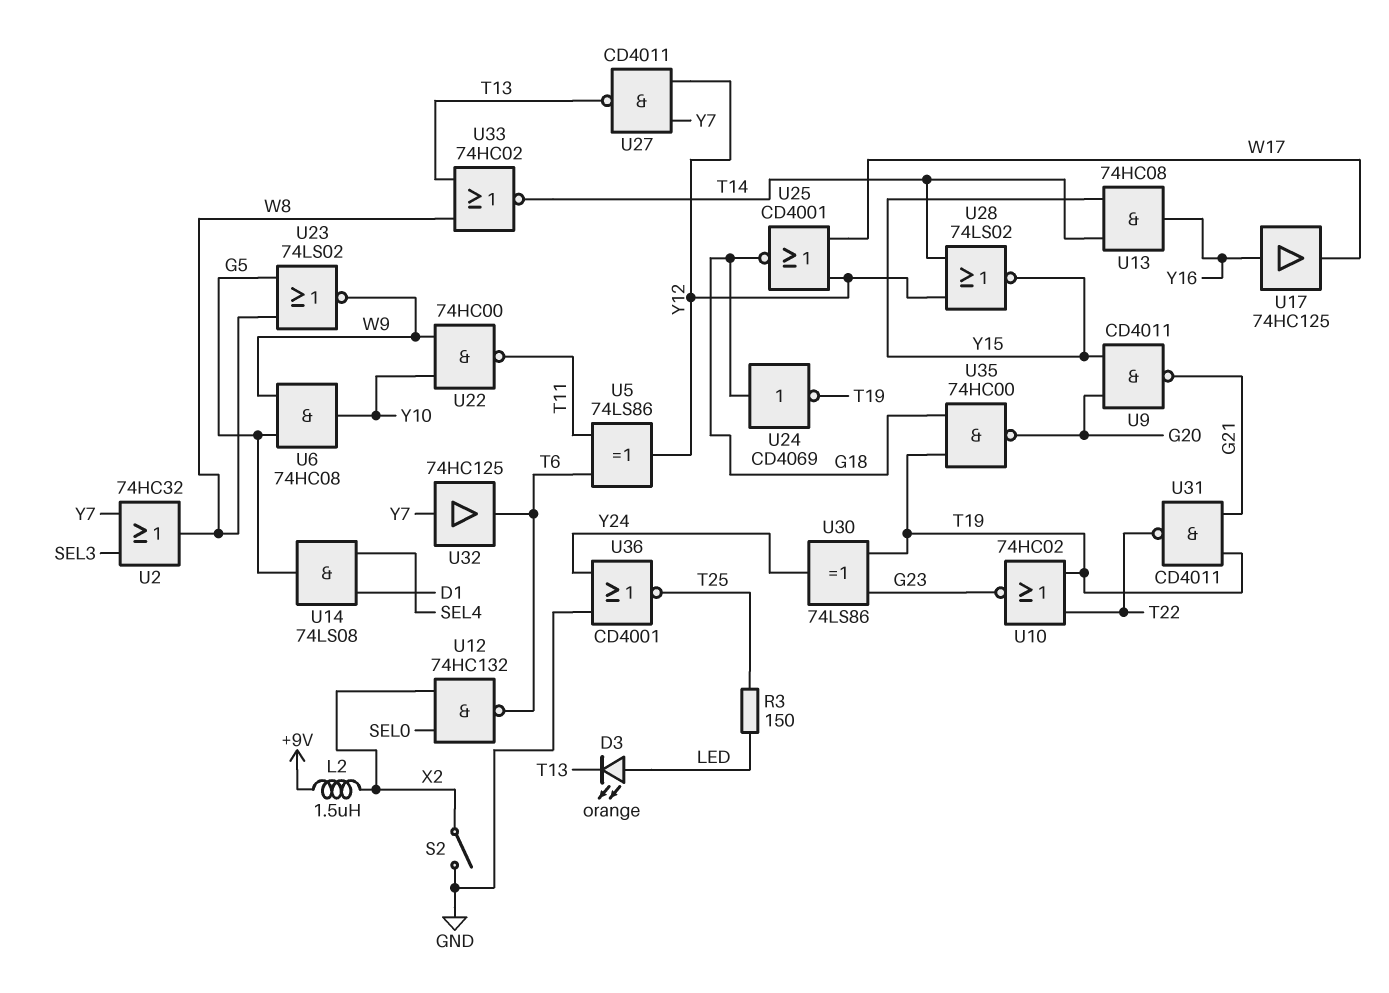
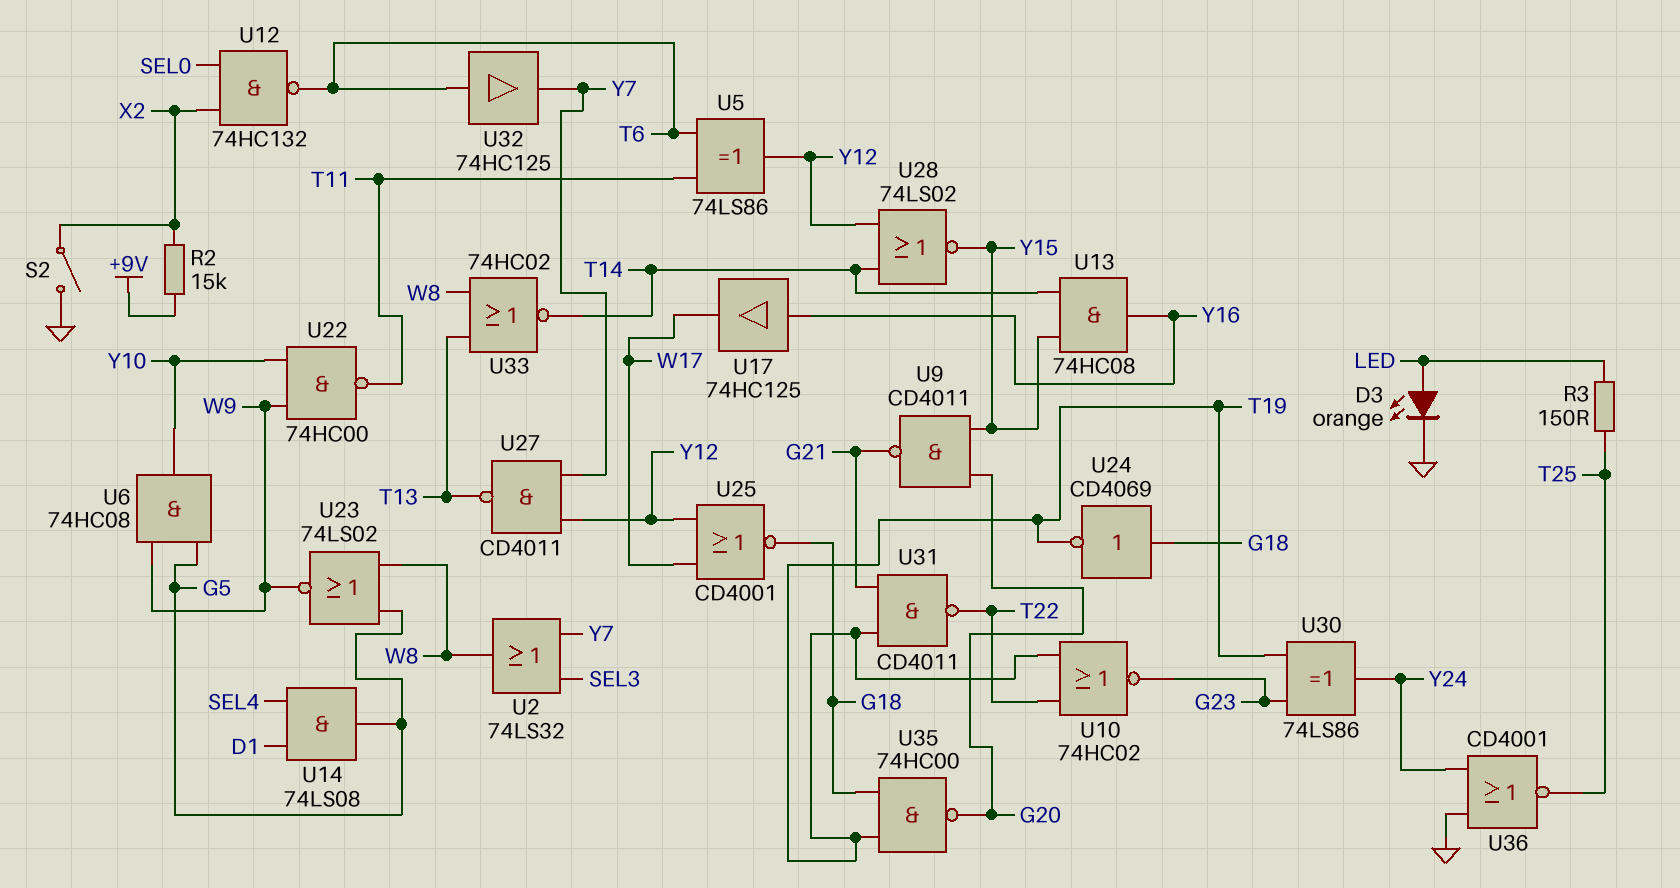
D3: LED orange (A LED, K T13) -> LED orange (A LED, K GND)
L2: 1.5uH (+9V, X2) -> none
R2: none -> 15k (+9V, X2)
U2: OR 74HC32 (in SEL3, in Y7, out W8) -> OR 74LS32 (in SEL3, in Y7, out W8)
U32: buffer 74HC125 (in Y7, out T6) -> buffer 74HC125 (in T6, out Y7)

